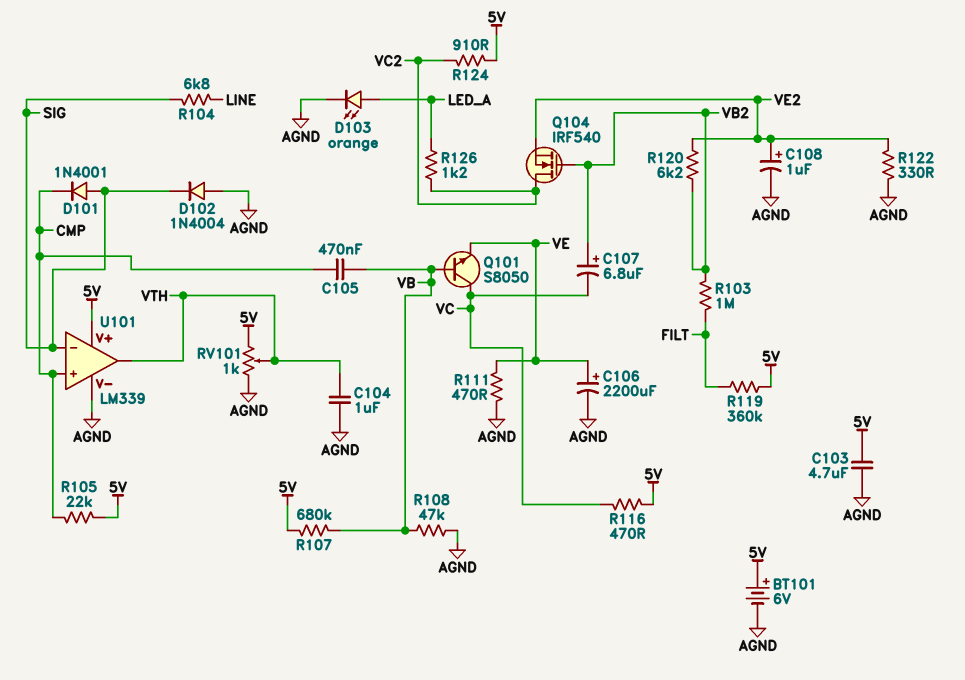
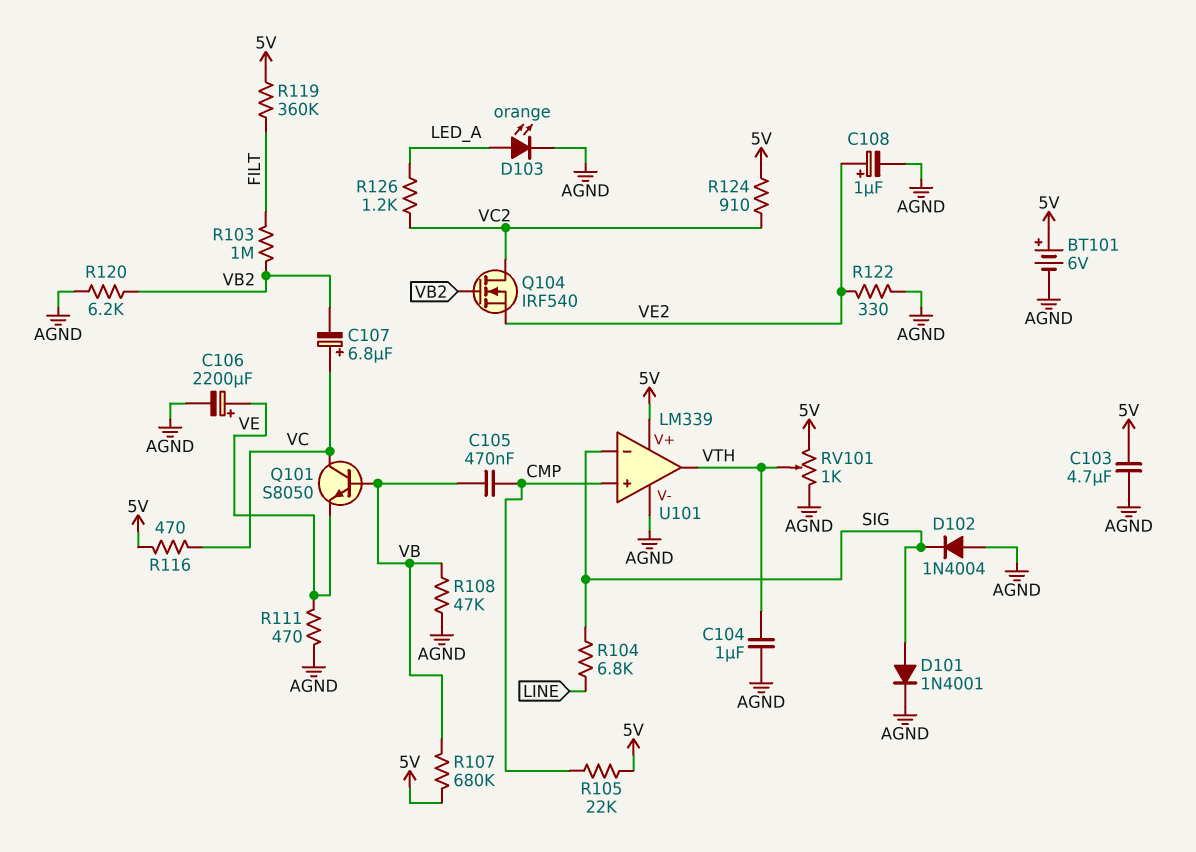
C107: 6.8uF (plus VB2, minus VC) -> 6.8uF (plus VC, minus VB2)
D101: diode 1N4001 (A SIG, K CMP) -> diode 1N4001 (A SIG, K AGND)
R120: 6.2k (VB2, VE2) -> 6.2k (AGND, VB2)

